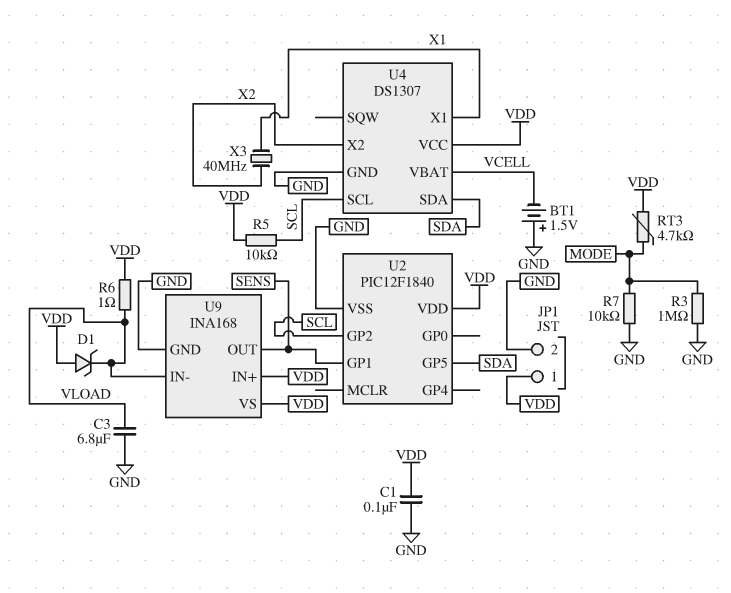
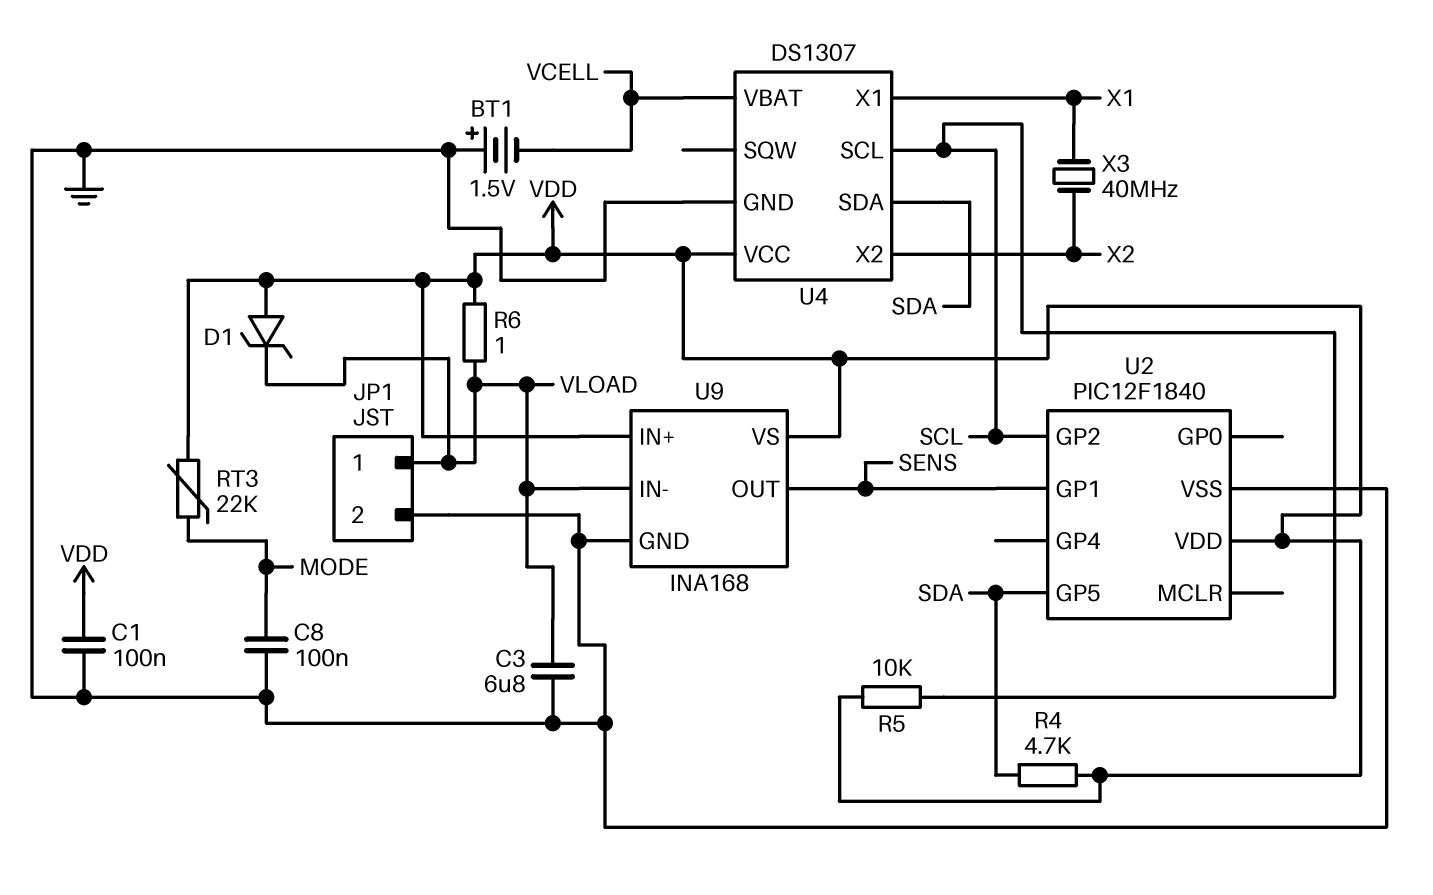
C8: none -> 100nF (GND, MODE)
JP1 pin 1: VDD -> VLOAD
R3: 1M (GND, MODE) -> none
R4: none -> 4.7k (SDA, VDD)
R7: 10k (GND, MODE) -> none
RT3: 4.7k (MODE, VDD) -> 22k (MODE, VDD)

